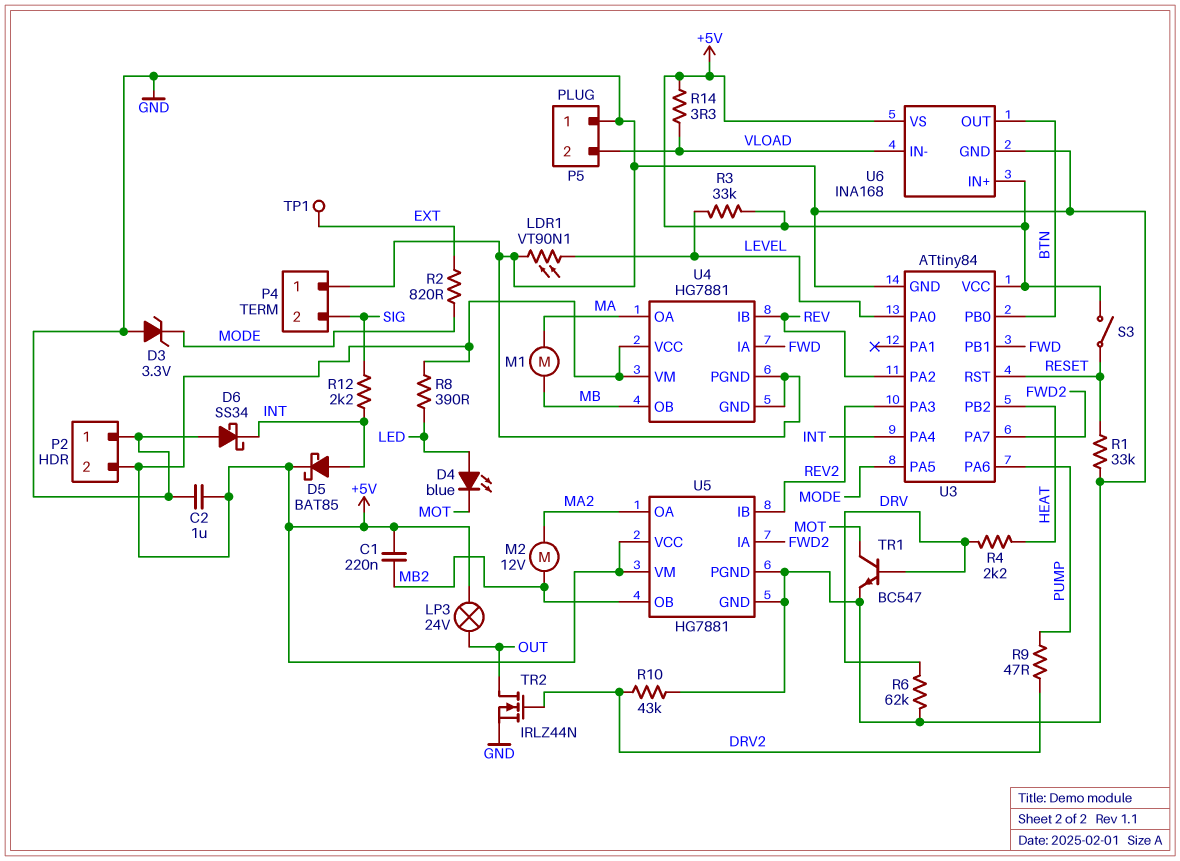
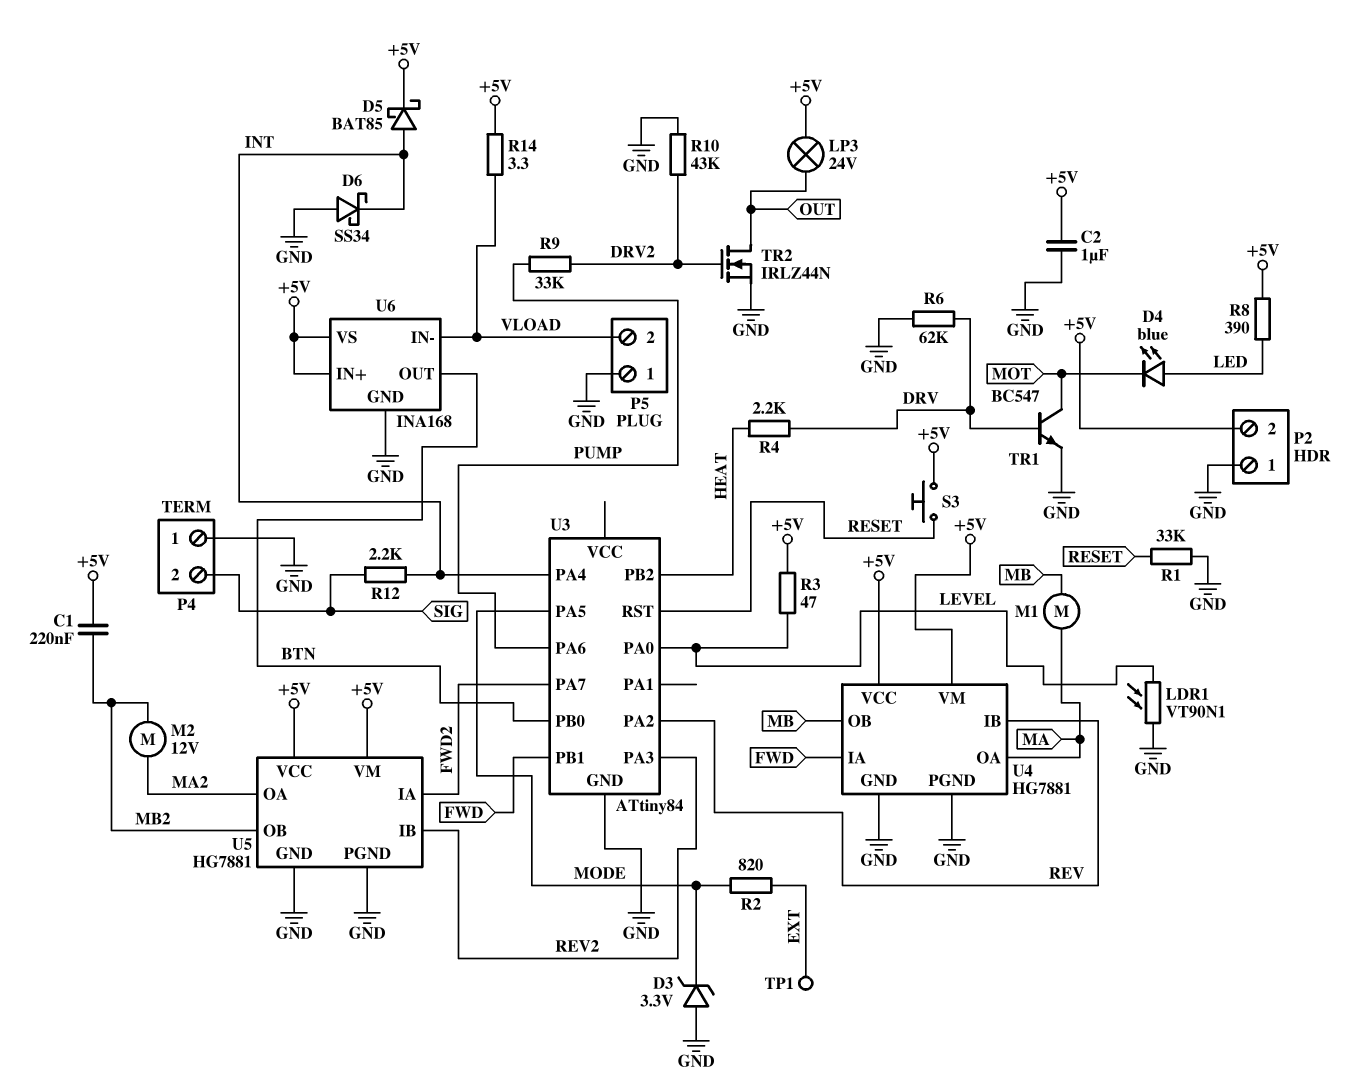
R3: 33k (+5V, LEVEL) -> 47 (+5V, LEVEL)
R9: 47 (DRV2, PUMP) -> 33k (DRV2, PUMP)
S3: switch (+5V, RESET) -> button (+5V, RESET)
U3 pin VCC: +5V -> none

